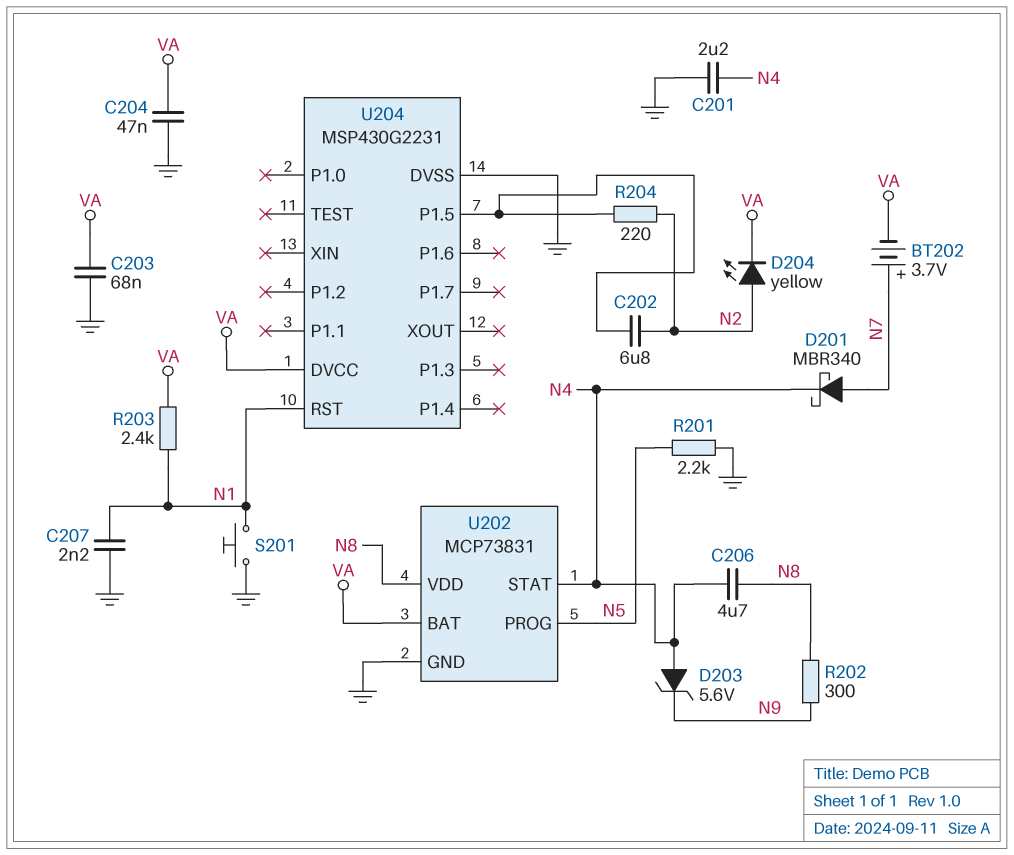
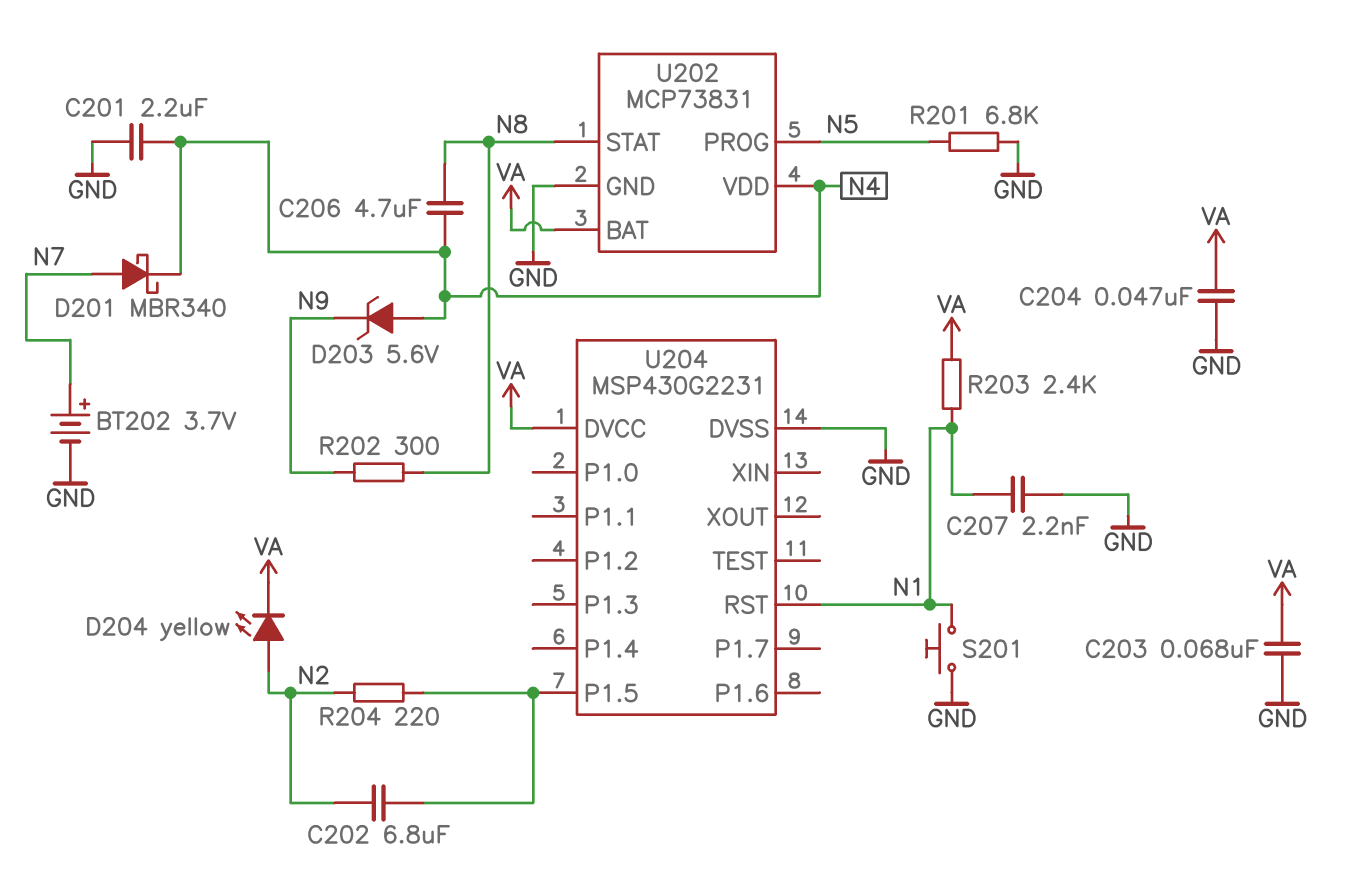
BT202: 3.7V (plus N7, minus VA) -> 3.7V (plus N7, minus GND)
R201: 2.2k (GND, N5) -> 6.8k (GND, N5)
U202 pin STAT: N4 -> N8
U202 pin VDD: N8 -> N4

